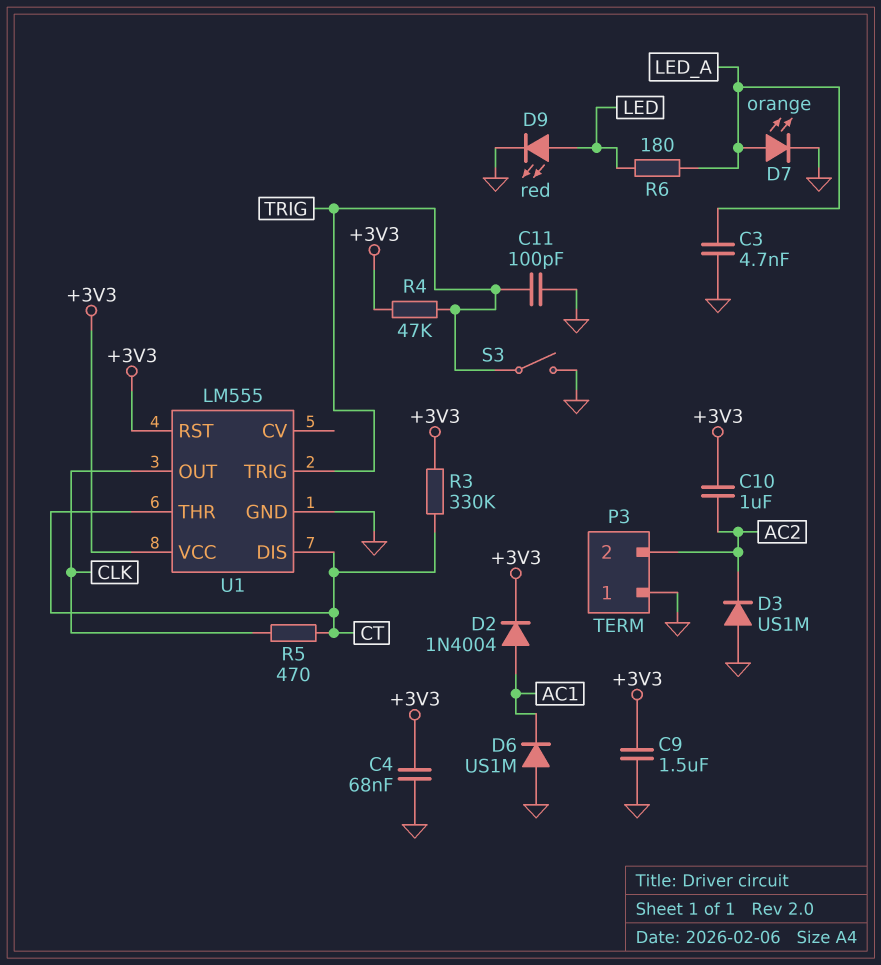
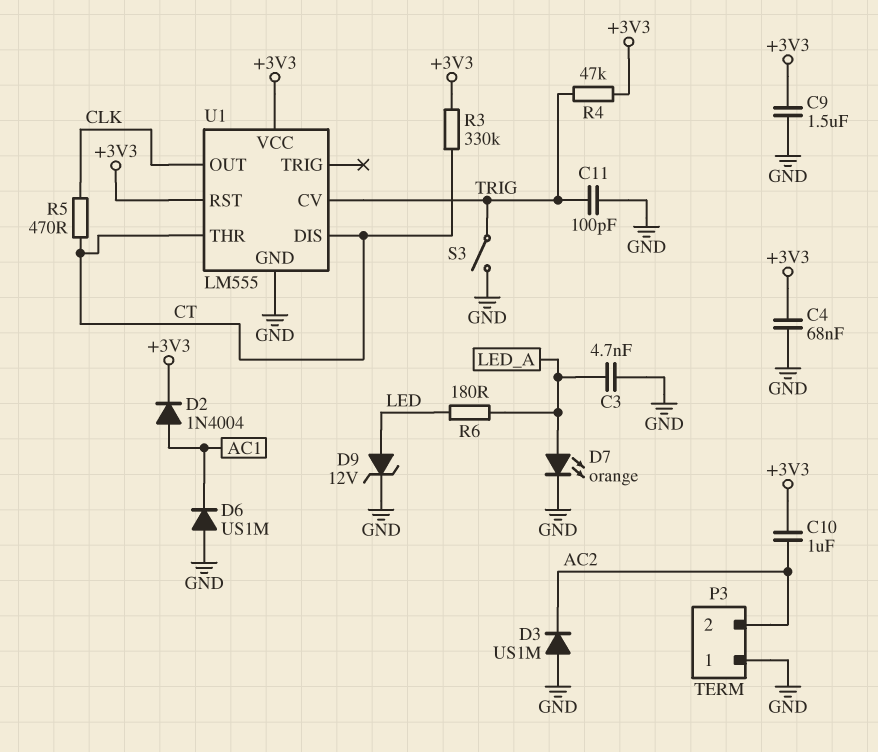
D9: LED red (A LED, K GND) -> zener 12V (A LED, K GND)
U1 pin CV: none -> TRIG
U1 pin TRIG: TRIG -> none

